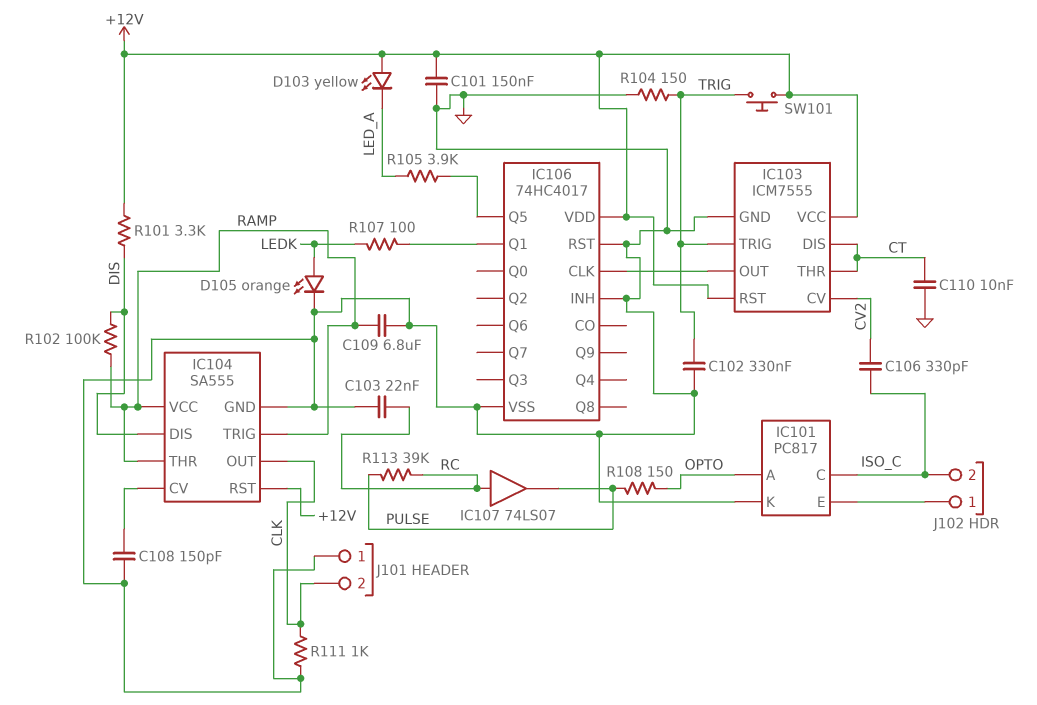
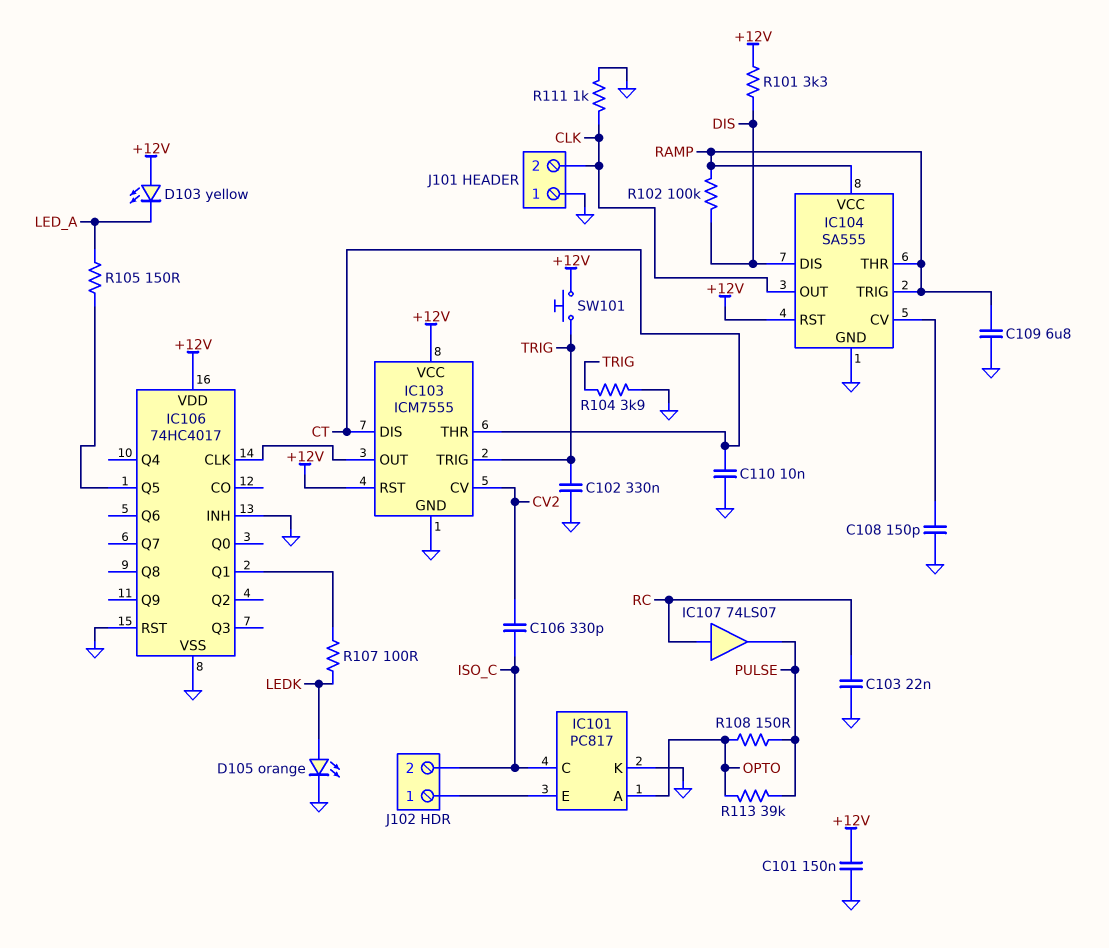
R104: 150 (GND, TRIG) -> 3.9k (GND, TRIG)
R105: 3.9k (IC106/Q5, LED_A) -> 150 (IC106/Q5, LED_A)
R113: 39k (PULSE, RC) -> 39k (OPTO, PULSE)

